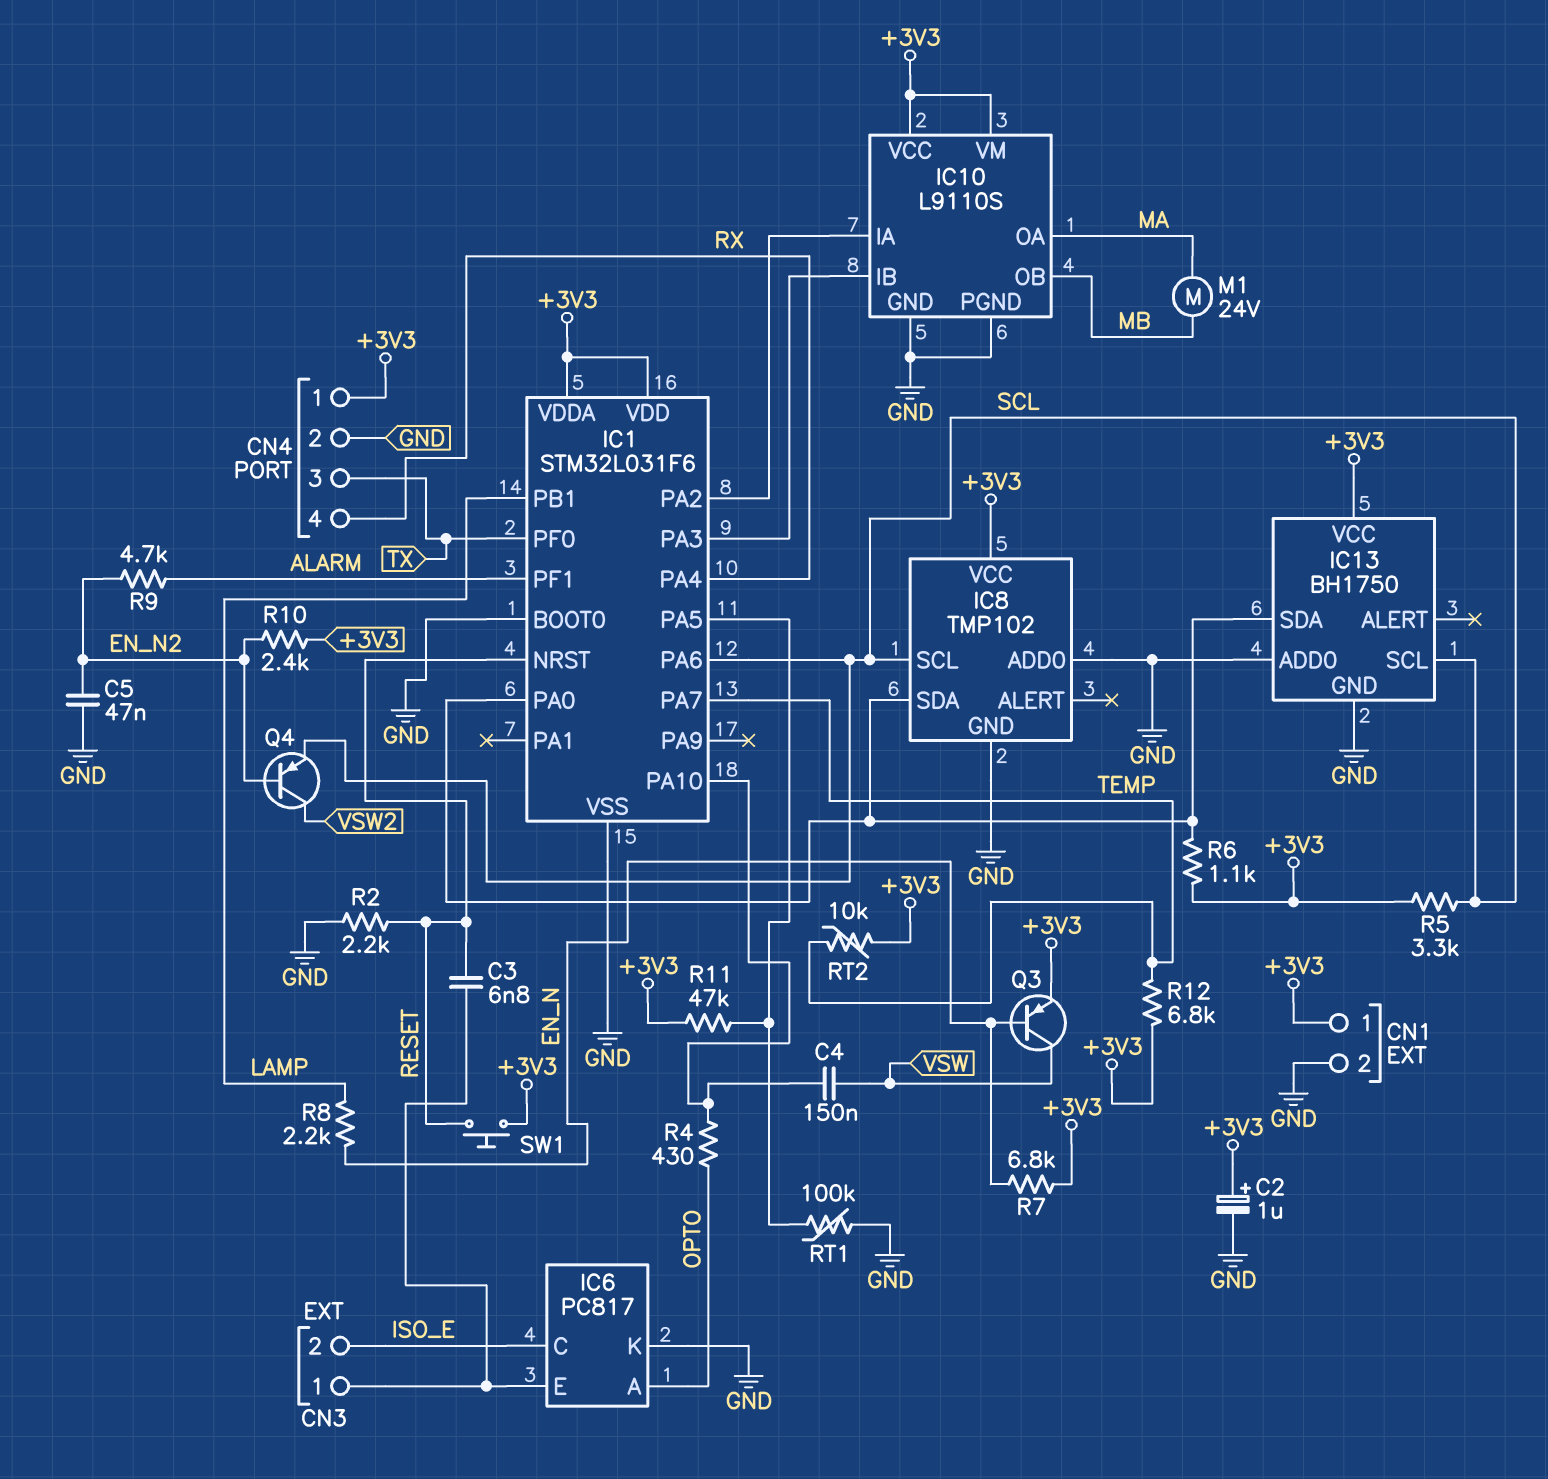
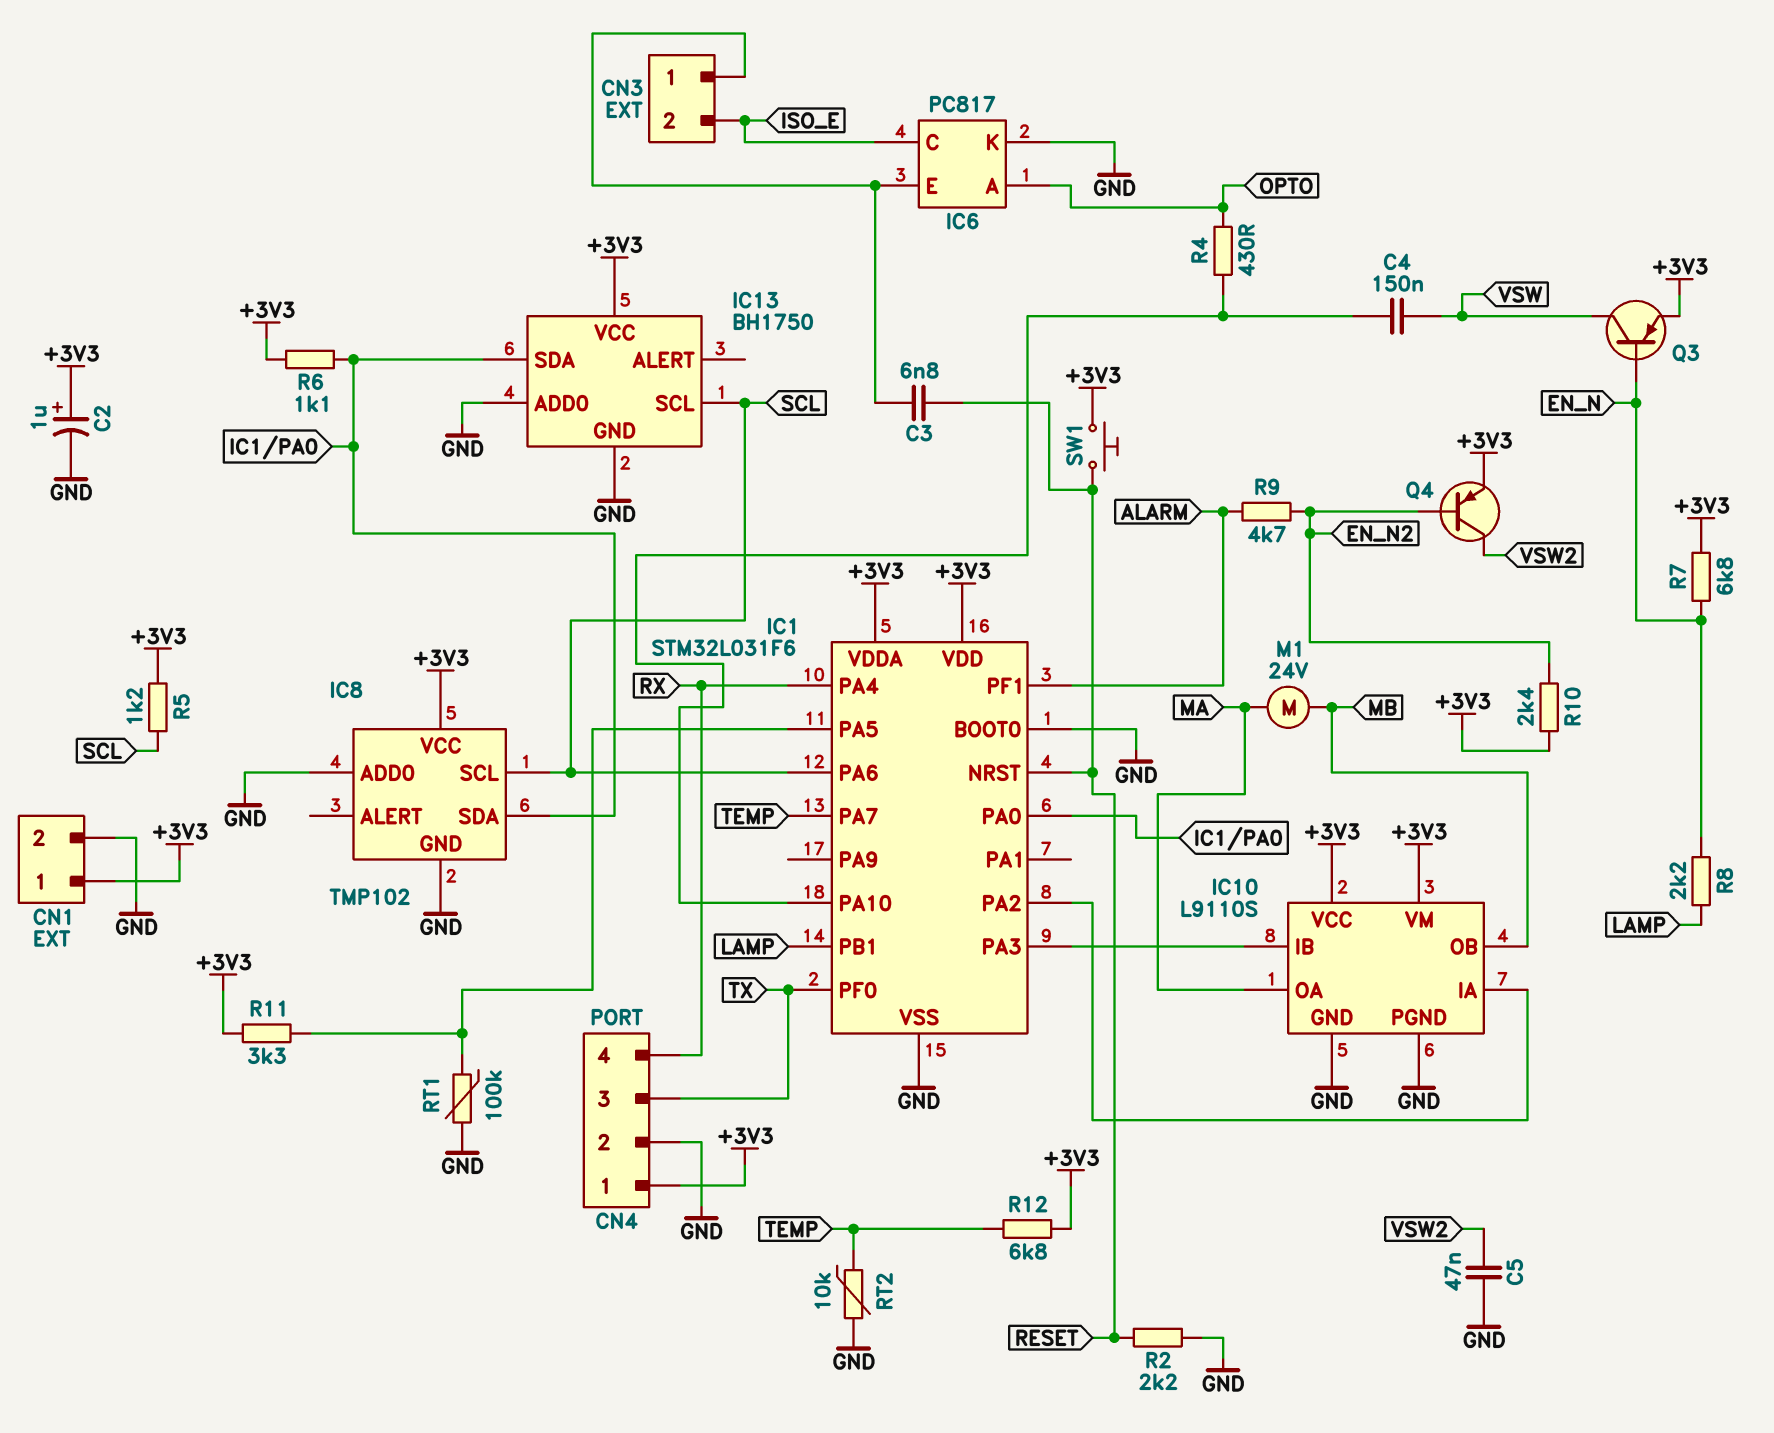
C5: 47nF (EN_N2, GND) -> 47nF (GND, VSW2)
Q4: PNP (B EN_N2, C VSW2, E SCL) -> PNP (B EN_N2, C VSW2, E +3V3)
R5: 3.3k (+3V3, SCL) -> 1.2k (+3V3, SCL)
R11: 47k (+3V3, IC1/PA5) -> 3.3k (+3V3, IC1/PA5)
RT2: 10k (+3V3, TEMP) -> 10k (GND, TEMP)

